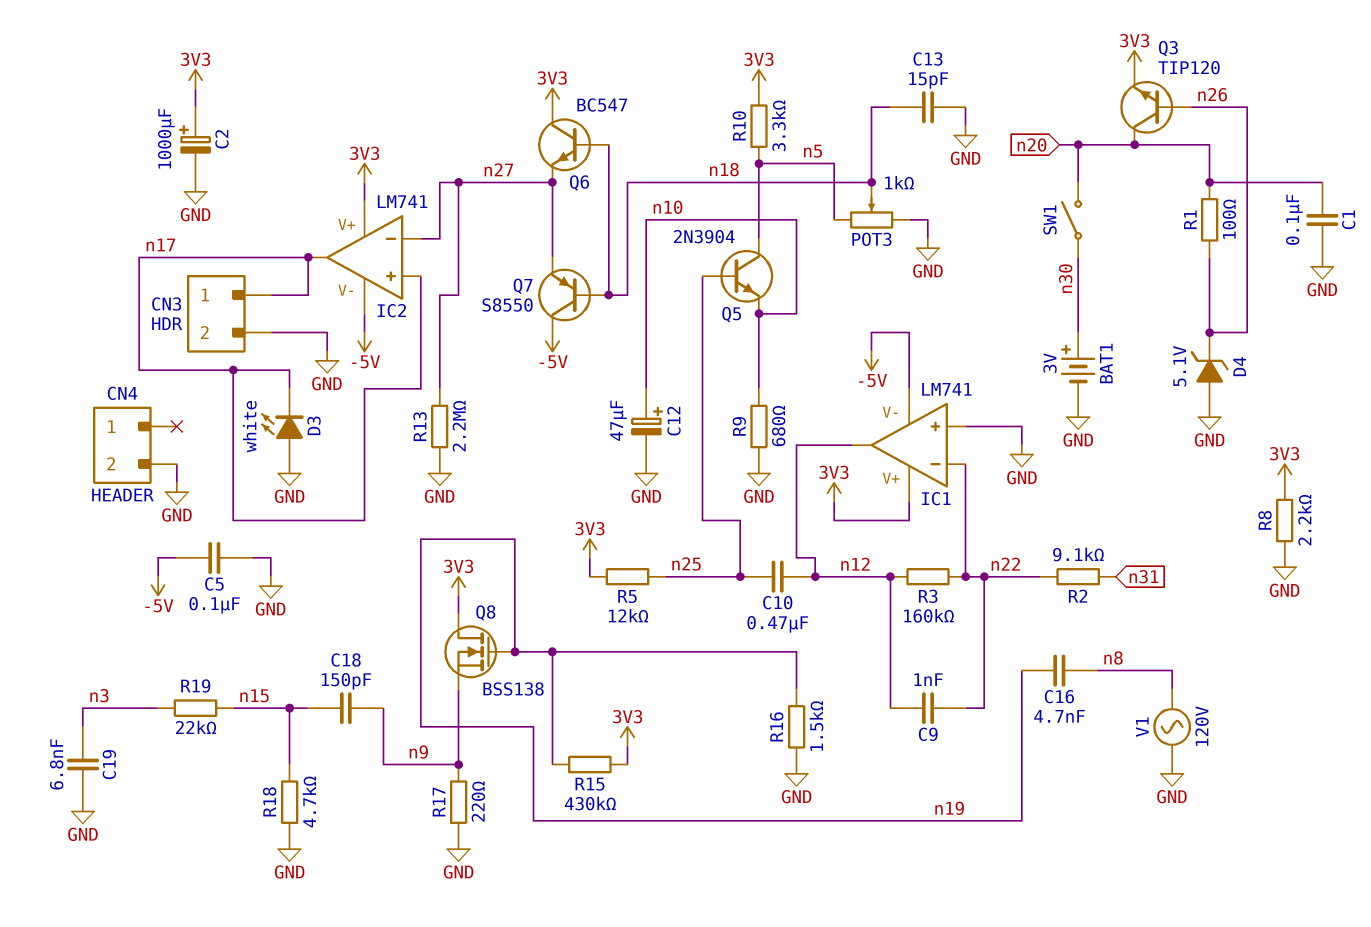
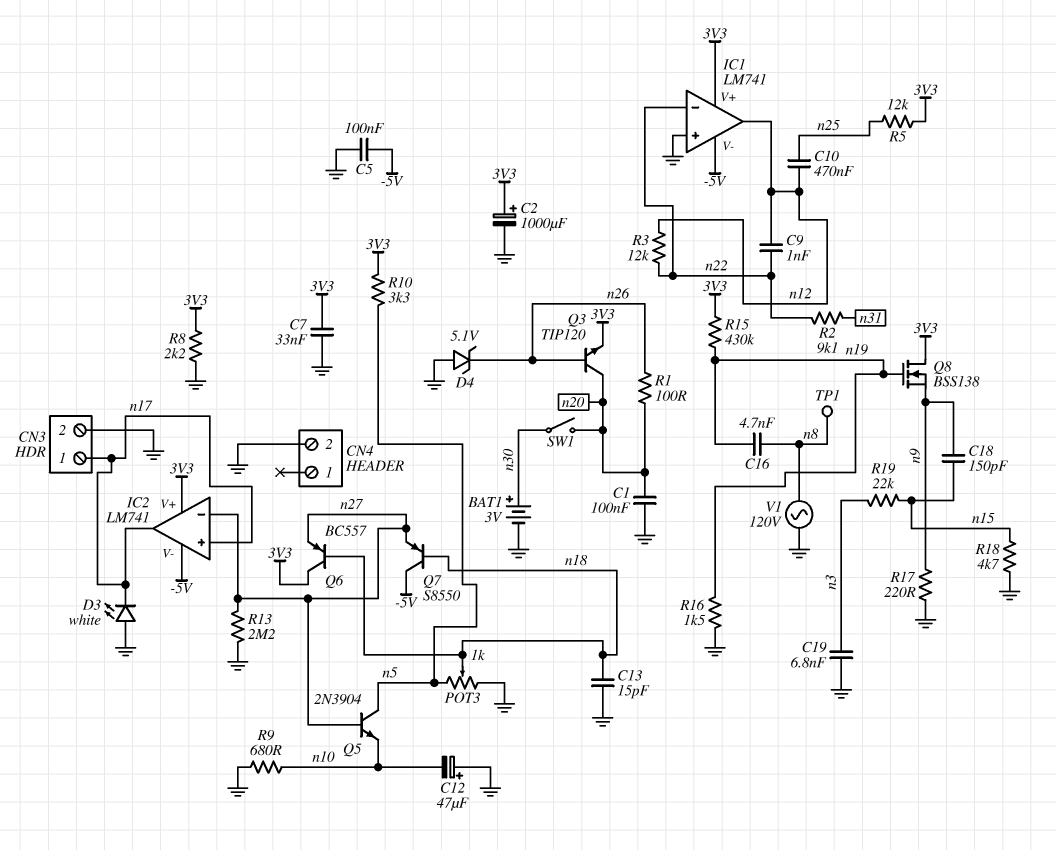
C7: none -> 33nF (3V3, GND)
C12: 47uF (plus n10, minus GND) -> 47uF (plus GND, minus n10)
Q5: NPN 2N3904 (B n25, C n5, E n10) -> NPN 2N3904 (B n27, C n5, E n10)
Q6: NPN BC547 (B n18, C 3V3, E n27) -> PNP BC557 (B n18, C 3V3, E n27)
R3: 160k (n12, n22) -> 12k (n12, n22)
TP1: none -> test point (n8)

